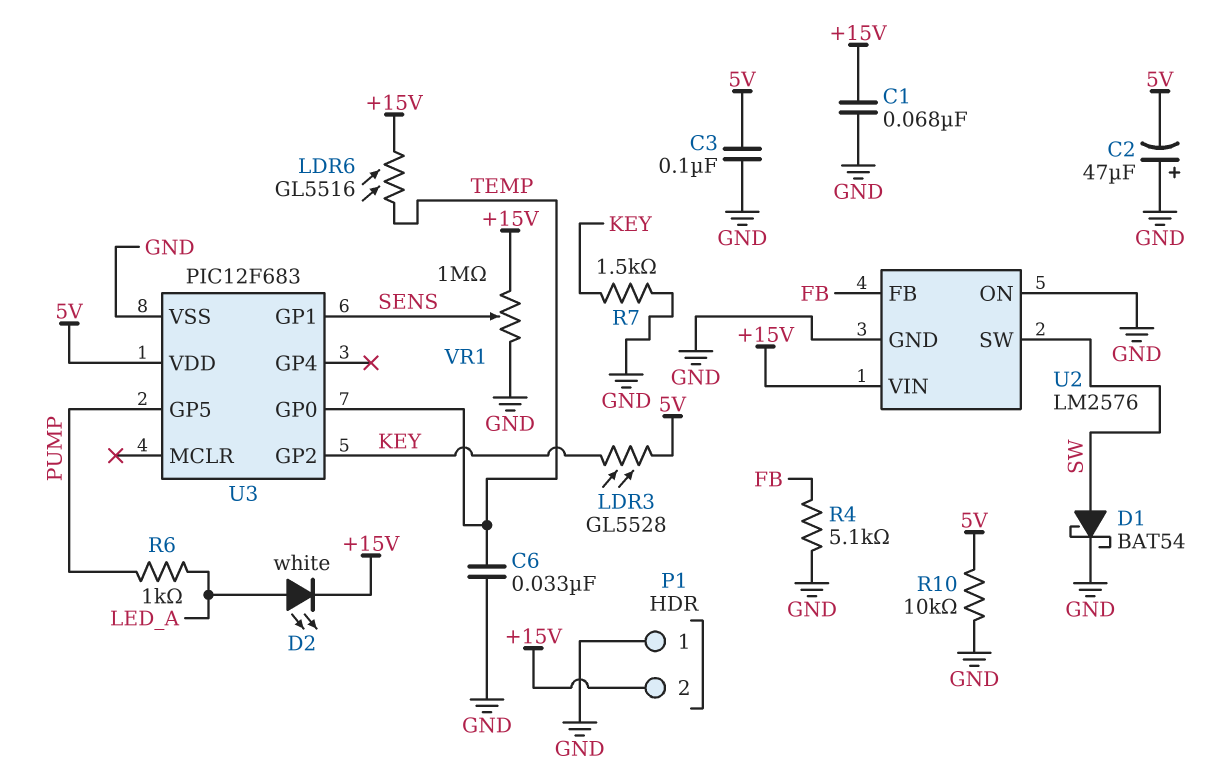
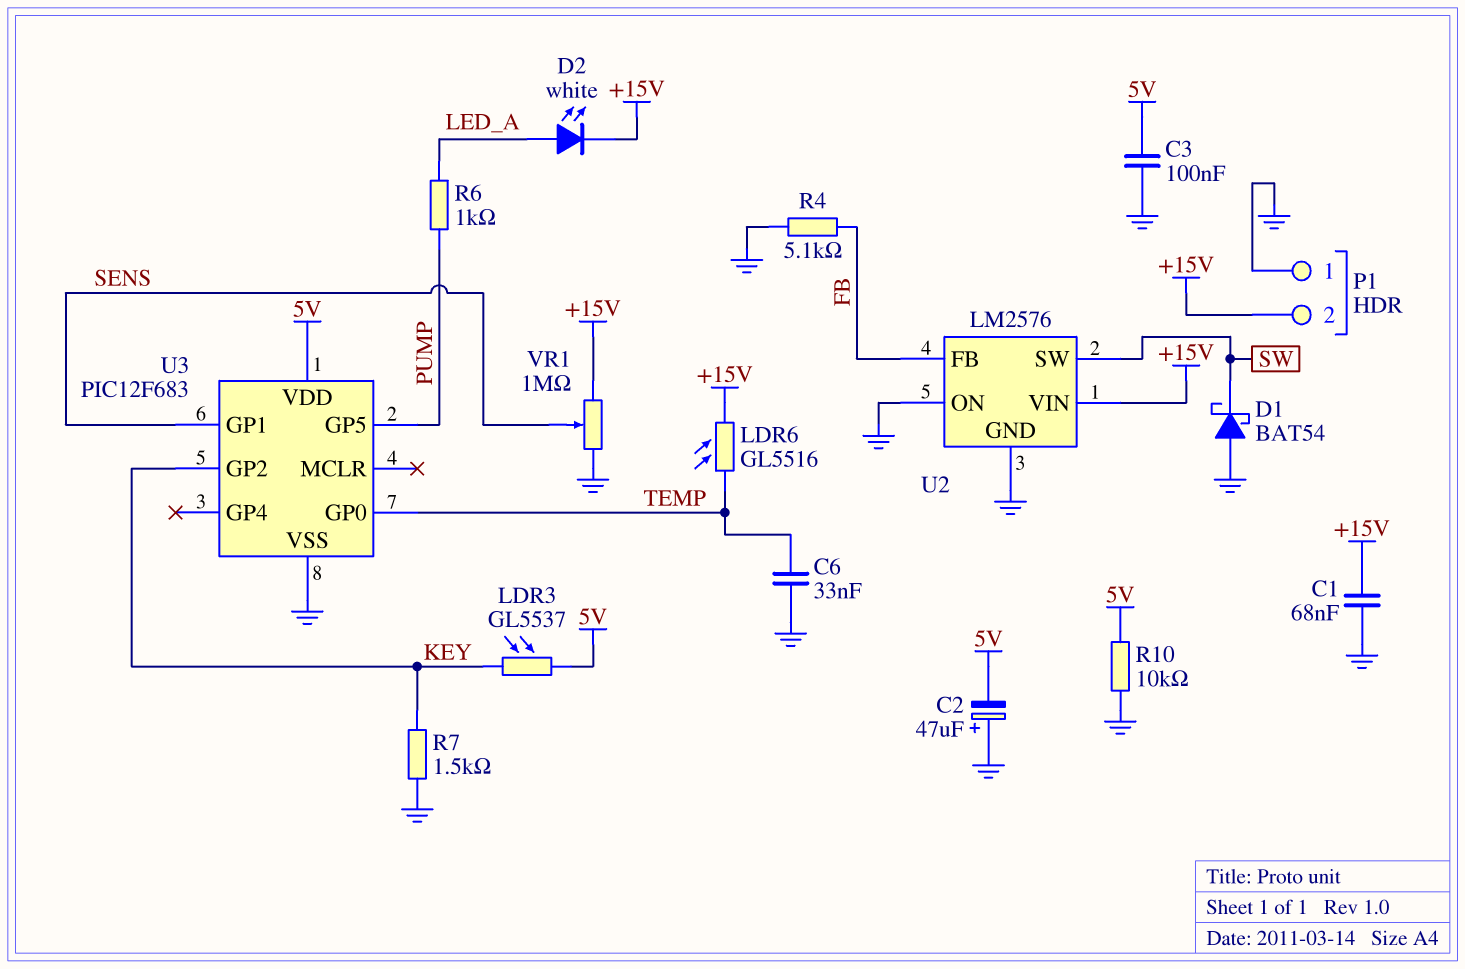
D1: schottky BAT54 (A SW, K GND) -> schottky BAT54 (A GND, K SW)
LDR3: GL5528 (5V, KEY) -> GL5537 (5V, KEY)

